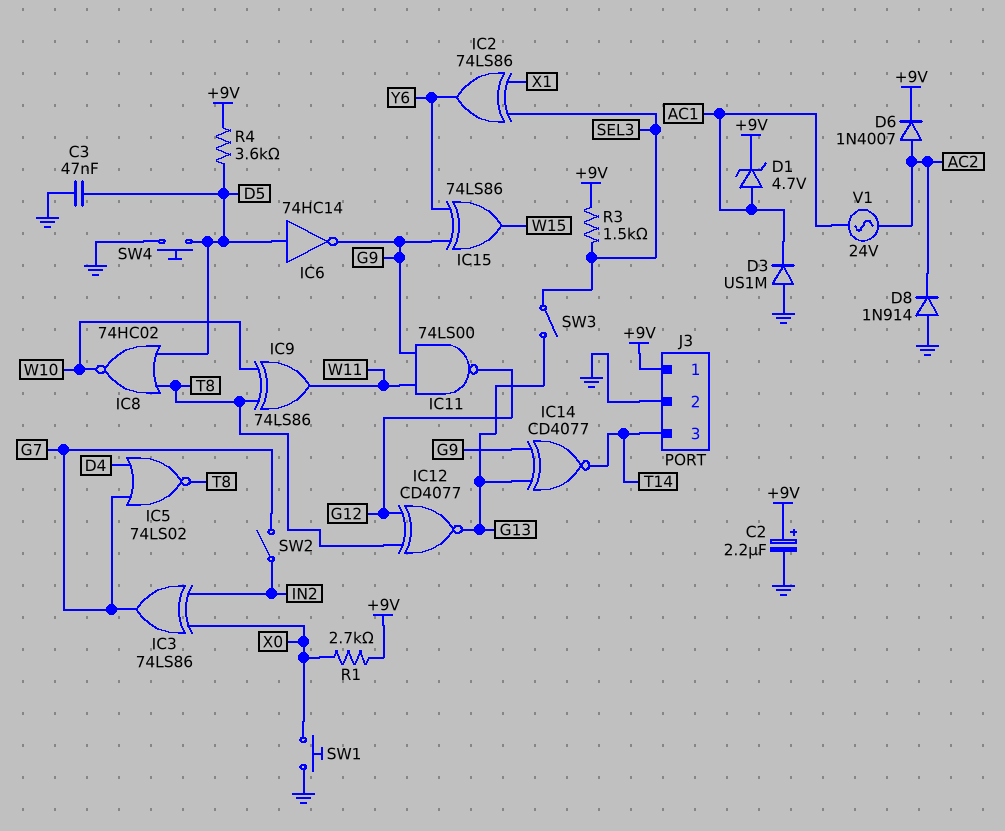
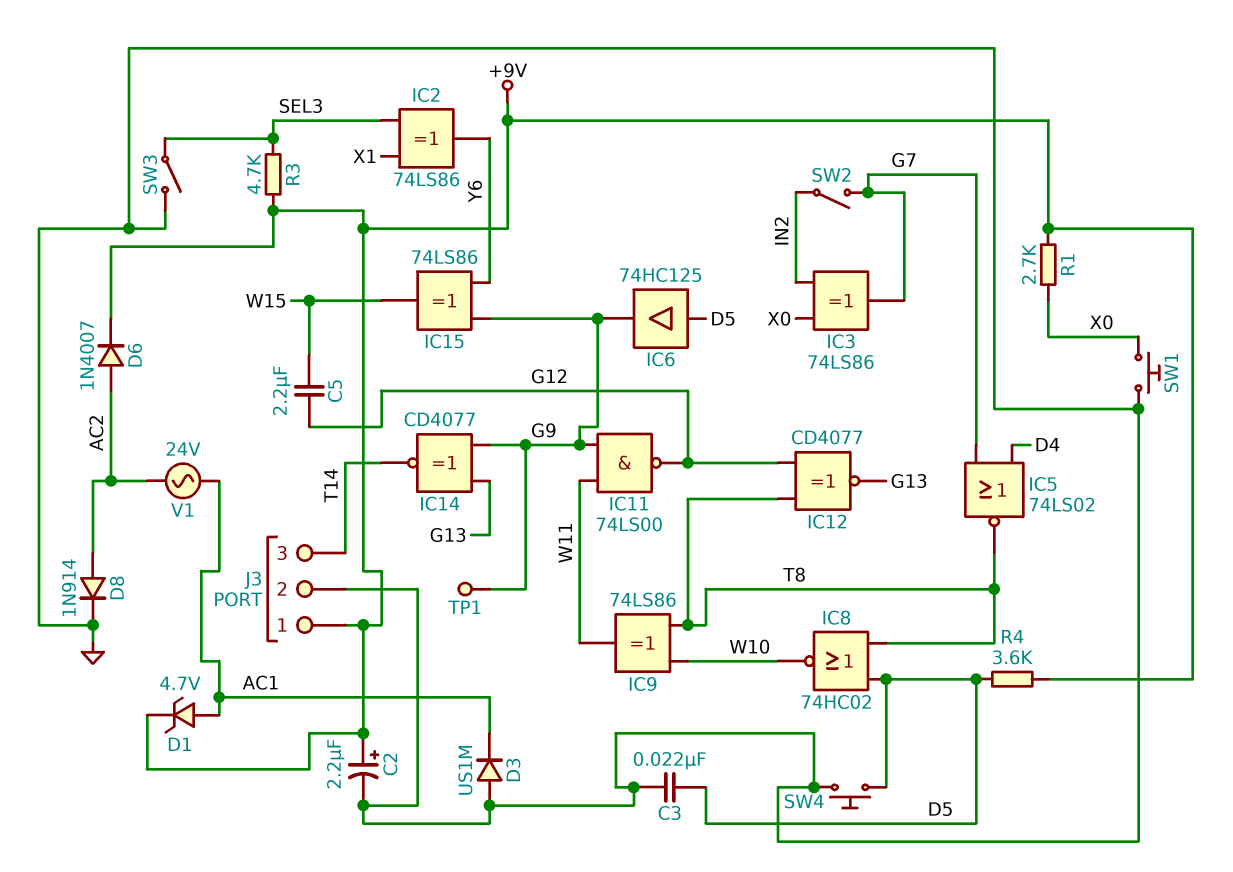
C3: 47nF (D5, GND) -> 22nF (D5, GND)
C5: none -> 2.2uF (G12, W15)
D8: diode 1N914 (A GND, K AC2) -> diode 1N914 (A AC2, K GND)
IC6: NOT 74HC14 (in D5, out G9) -> buffer 74HC125 (in D5, out G9)
R3: 1.5k (+9V, SEL3) -> 4.7k (+9V, SEL3)
SW3: switch (G13, SEL3) -> switch (GND, SEL3)
TP1: none -> test point (G9)

